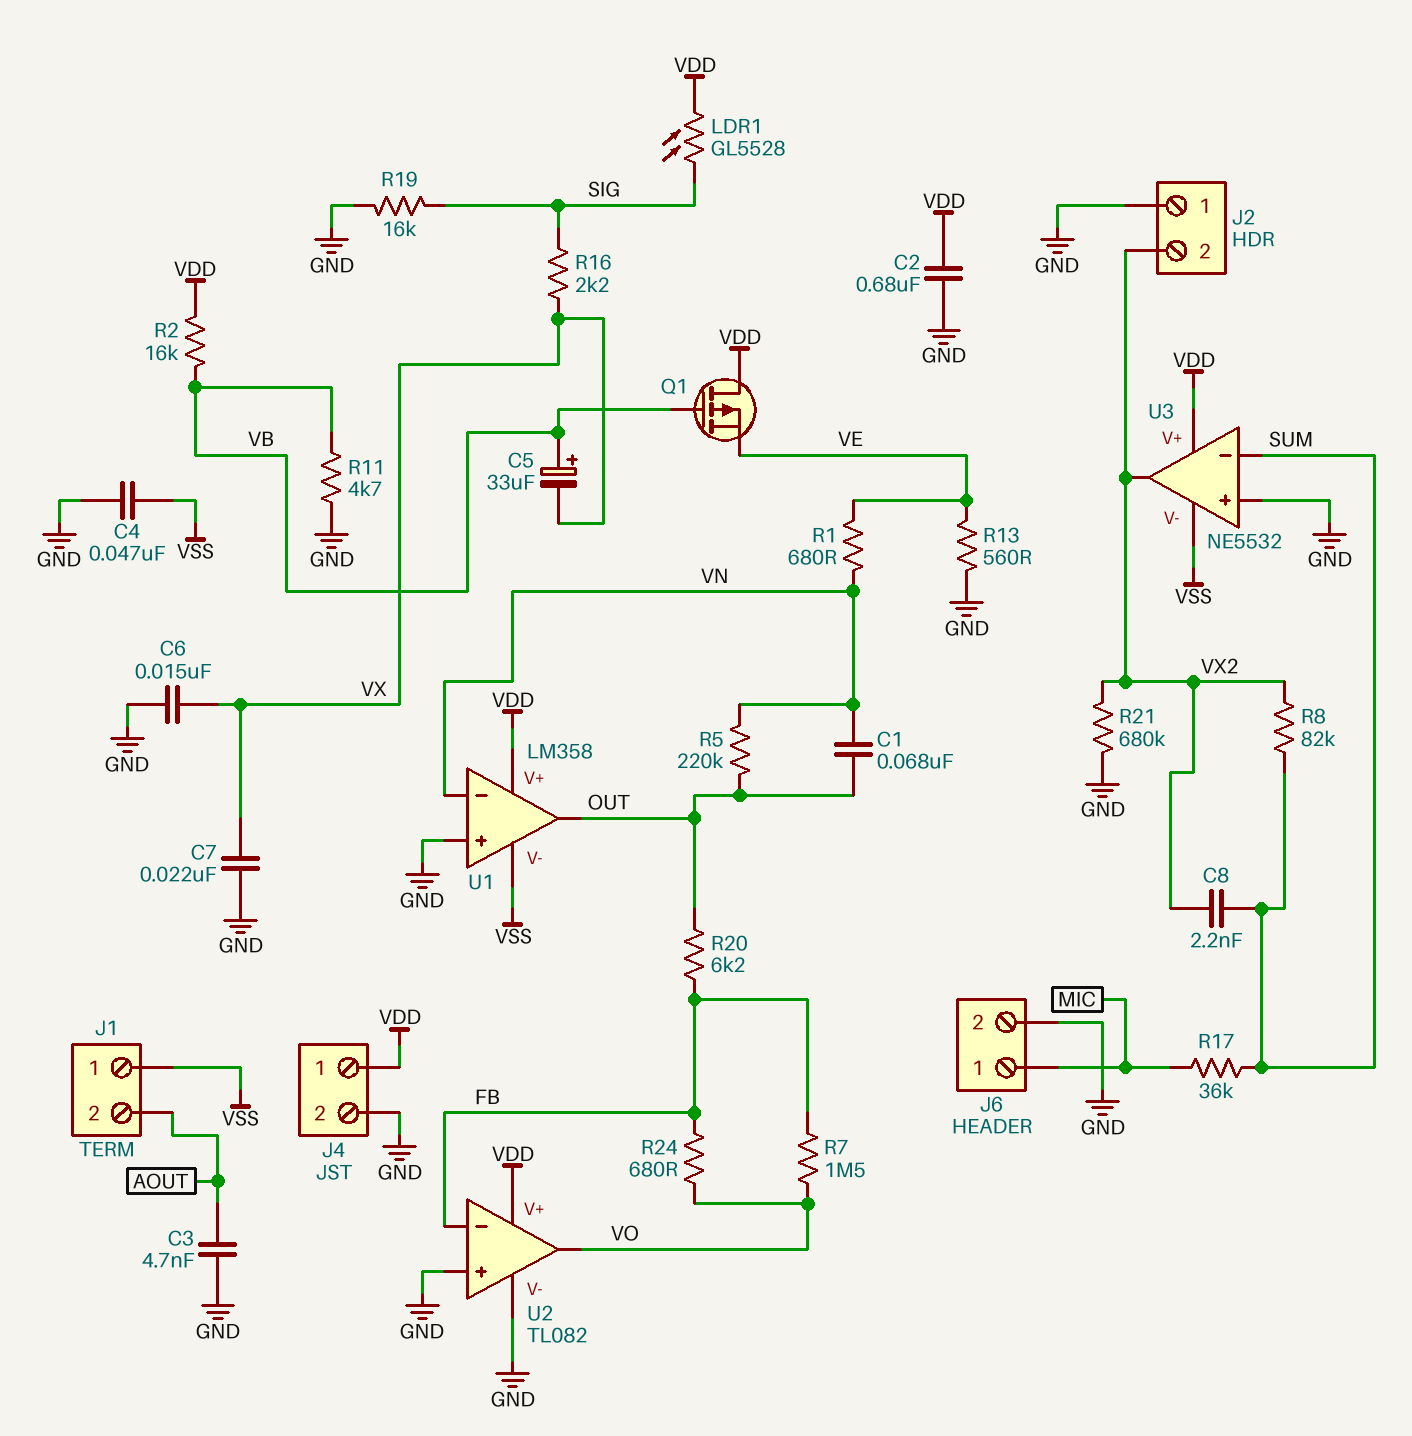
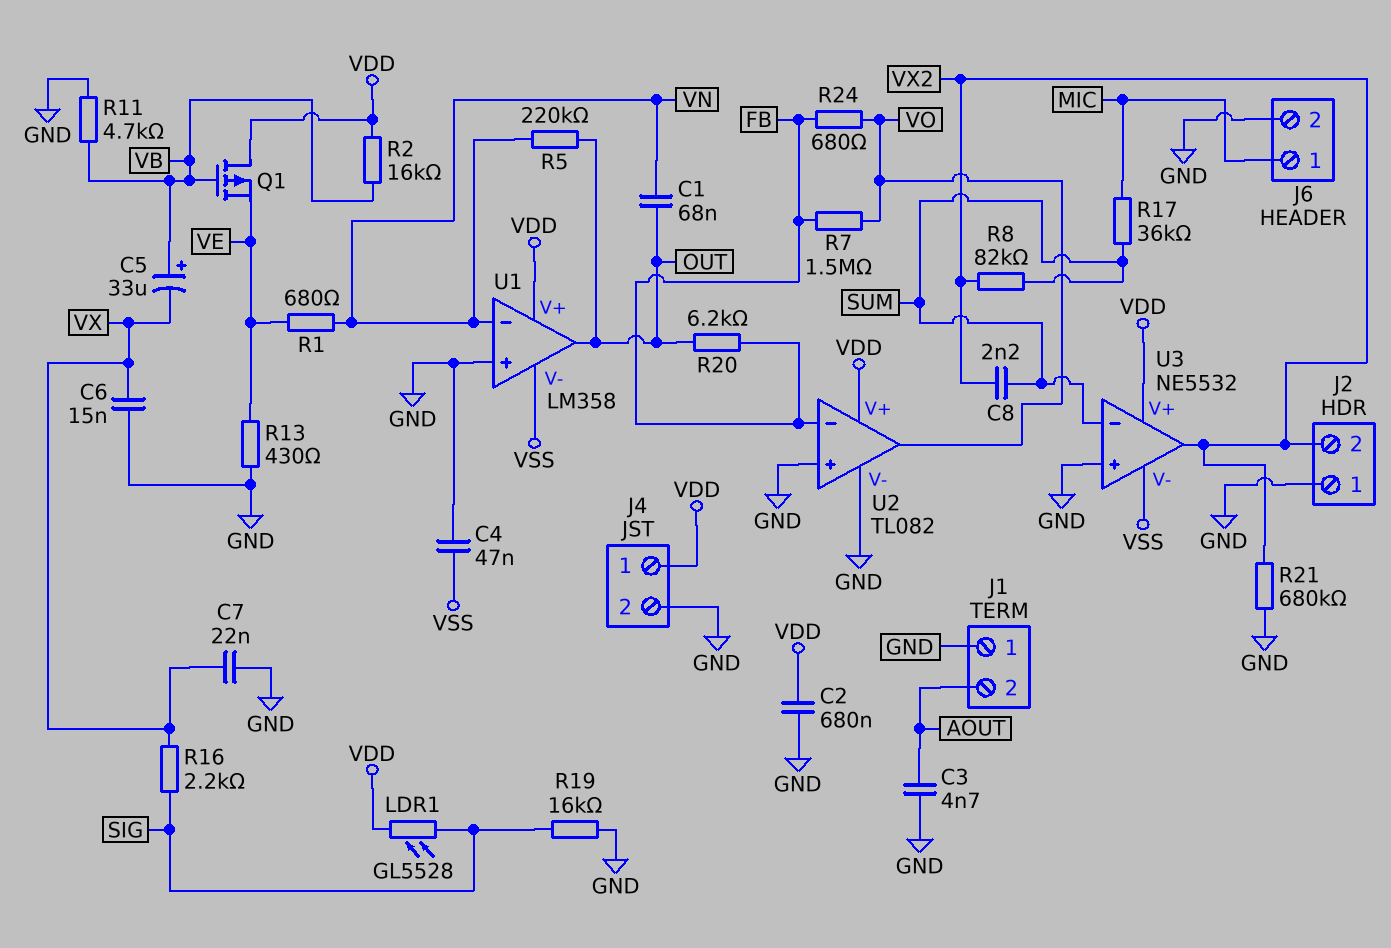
J1 pin 1: VSS -> GND
R13: 560 (GND, VE) -> 430 (GND, VE)

